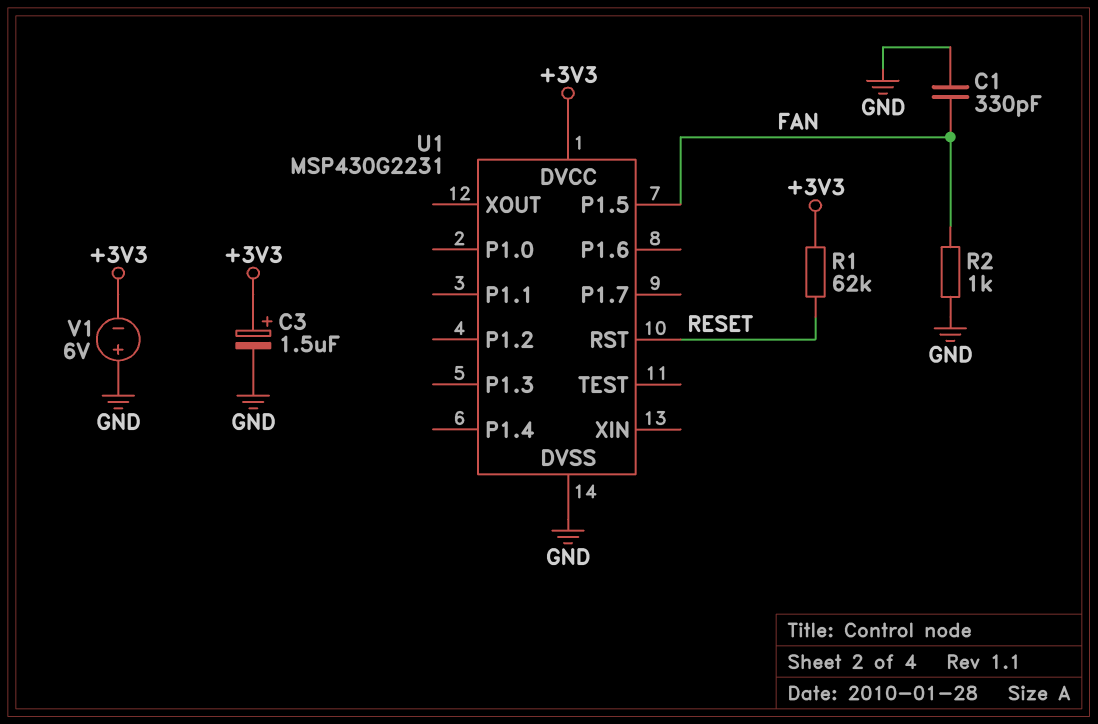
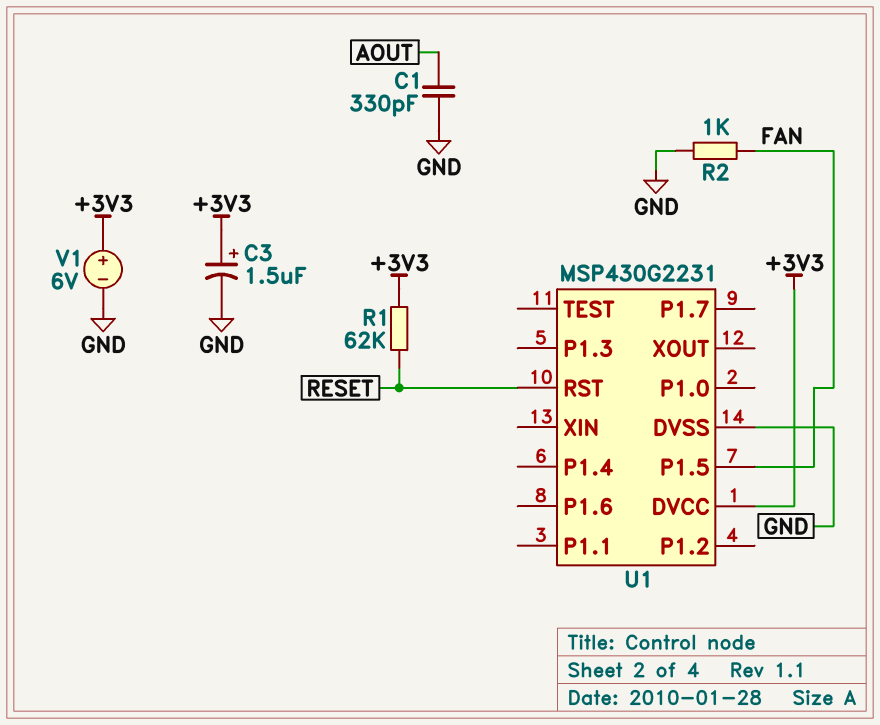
C1: 330pF (FAN, GND) -> 330pF (AOUT, GND)
V1: 6V (plus GND, minus +3V3) -> 6V (plus +3V3, minus GND)

